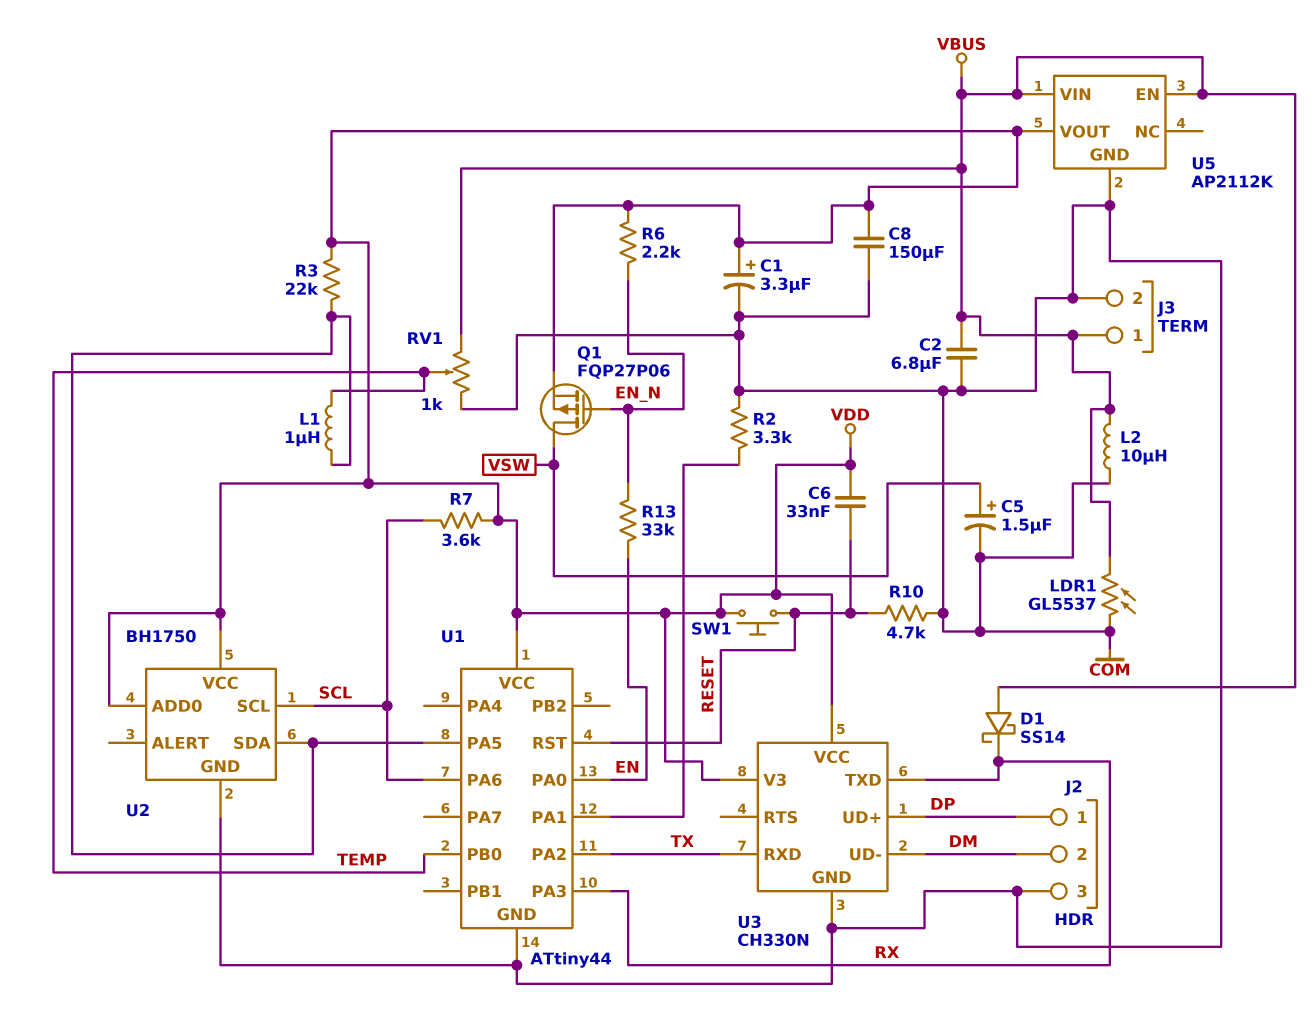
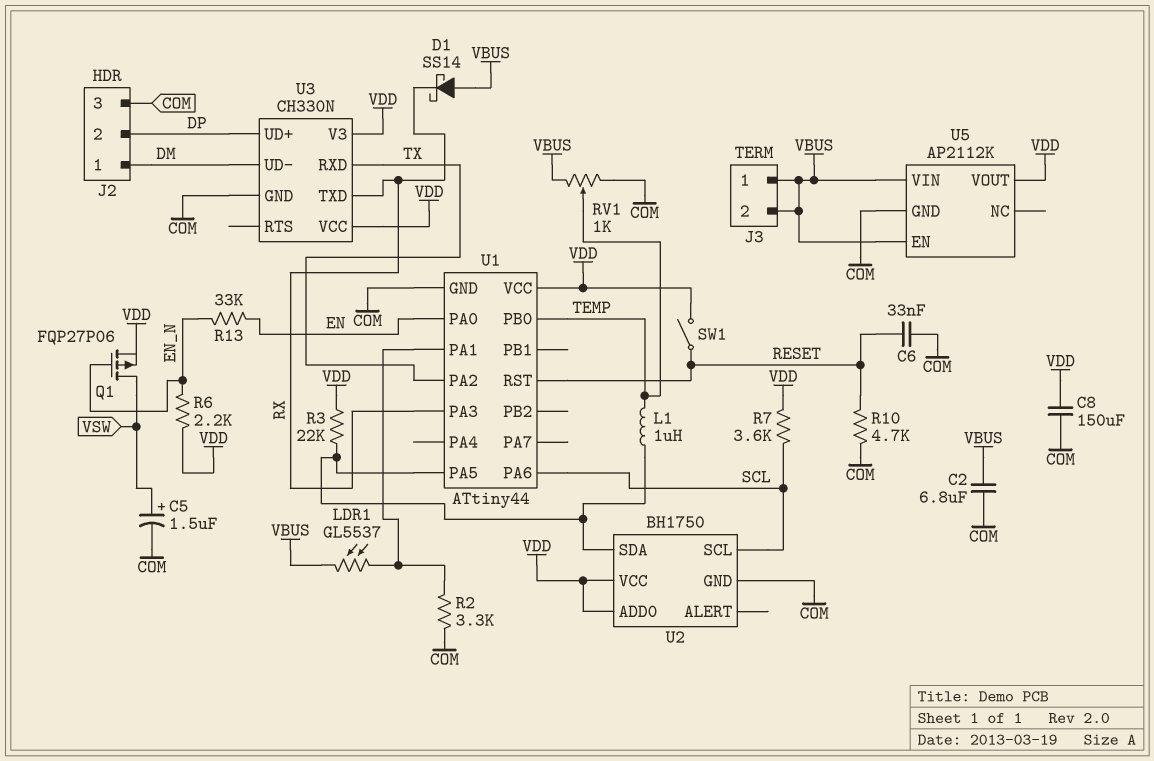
C1: 3.3uF (plus VDD, minus COM) -> none
C6: 33nF (RESET, VDD) -> 33nF (COM, RESET)
J2 pin 1: DP -> DM
J2 pin 2: DM -> DP
J3 pin 2: COM -> VBUS
L2: 10uH (COM, VBUS) -> none
LDR1: GL5537 (COM, VBUS) -> GL5537 (U1/PA1, VBUS)
SW1: button (RESET, VDD) -> switch (RESET, VDD)

